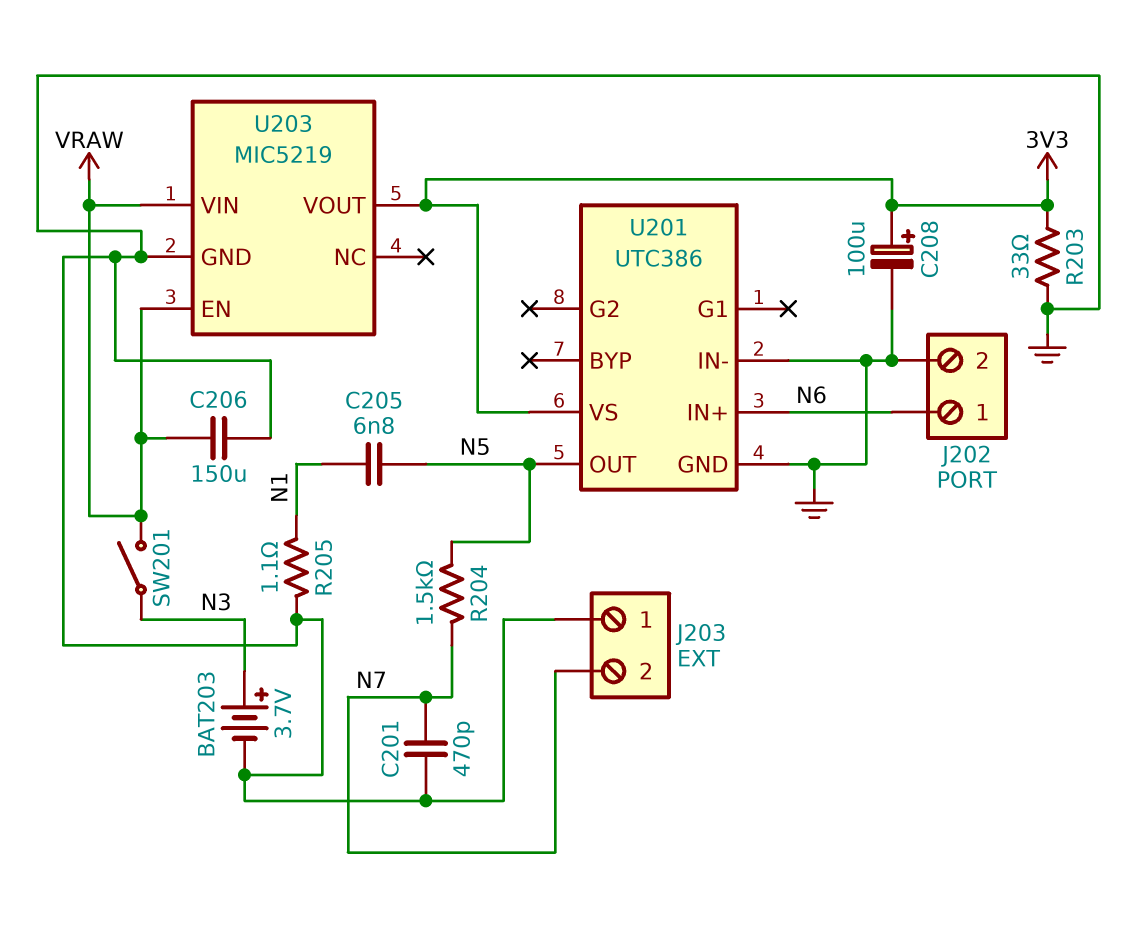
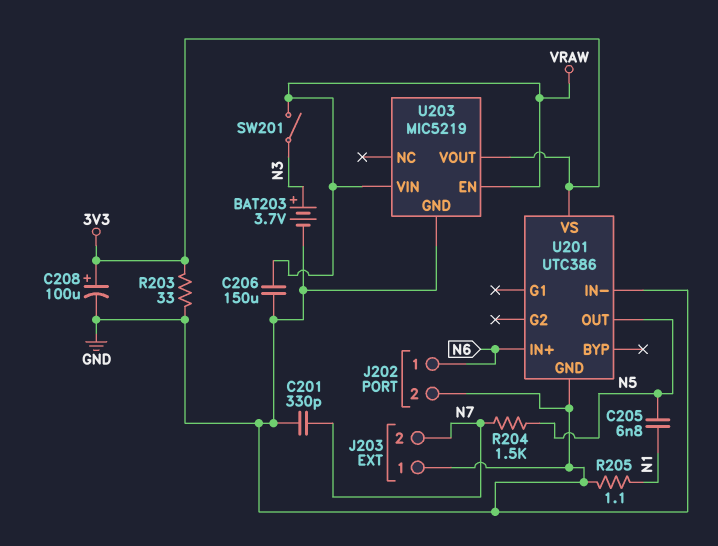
C201: 470pF (GND, N7) -> 330pF (GND, N7)

